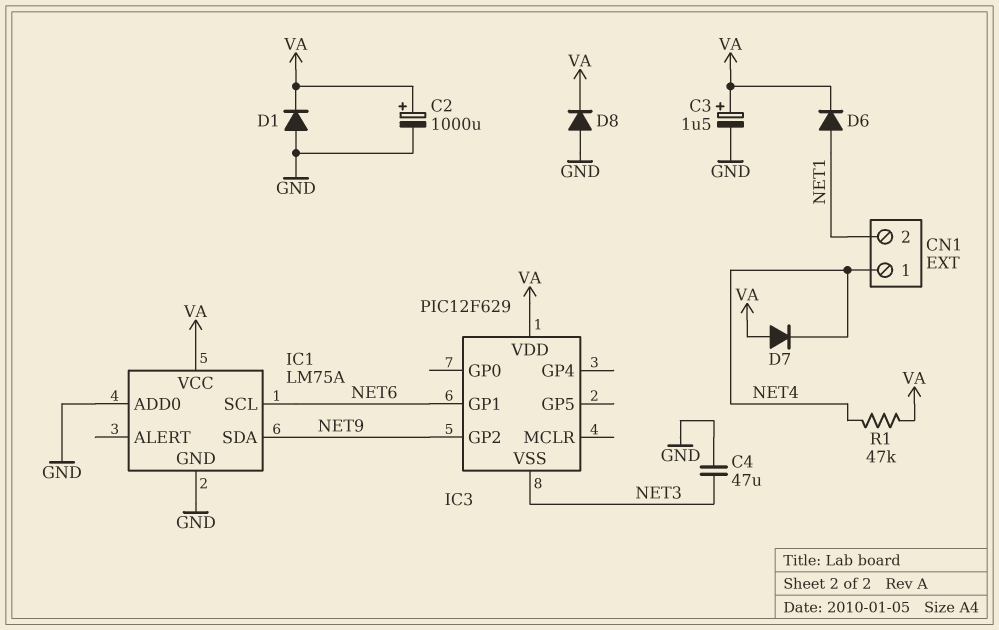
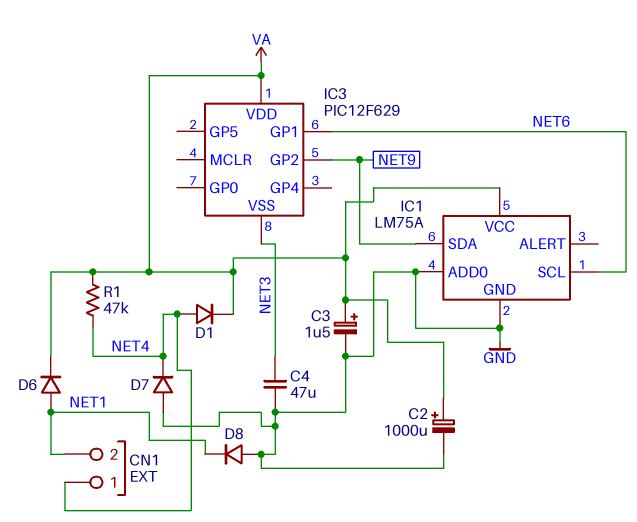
D1: diode (A GND, K VA) -> diode (A NET4, K VA)
D7: diode (A VA, K NET4) -> diode (A GND, K NET4)
D8: diode (A GND, K VA) -> diode (A GND, K NET1)

